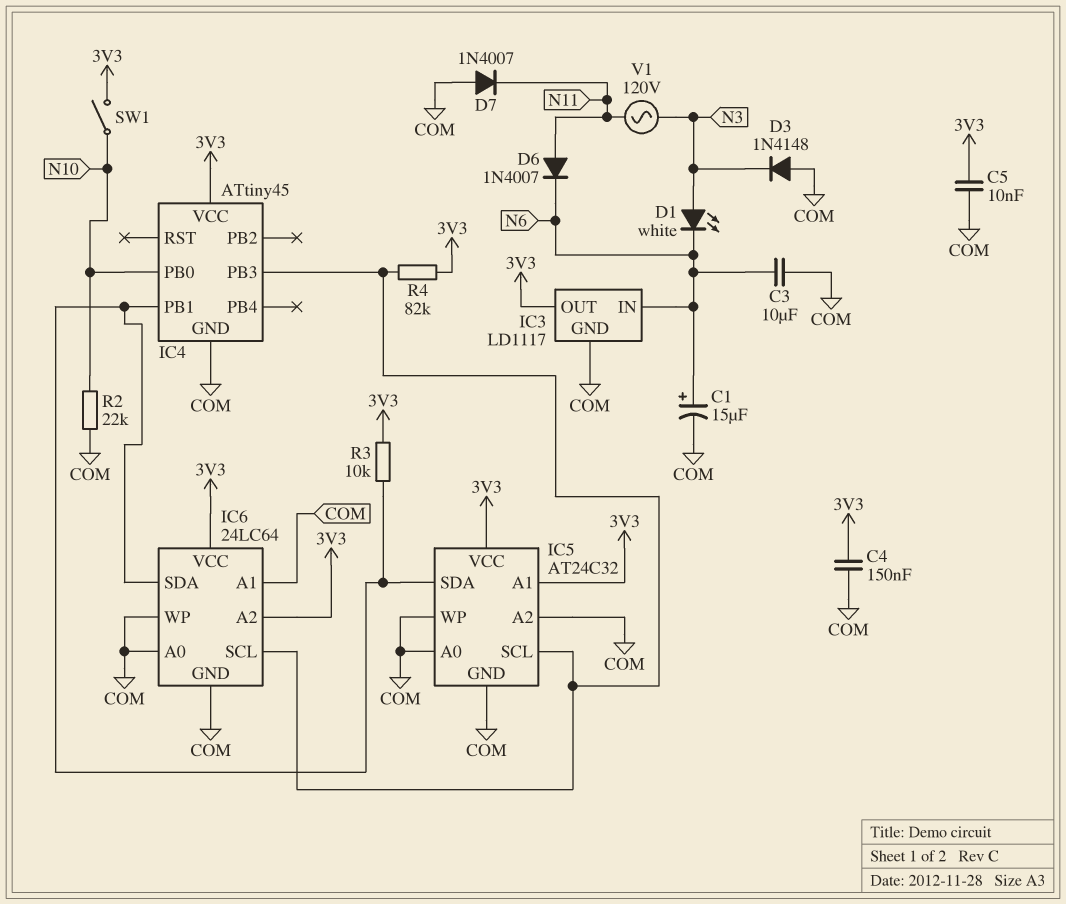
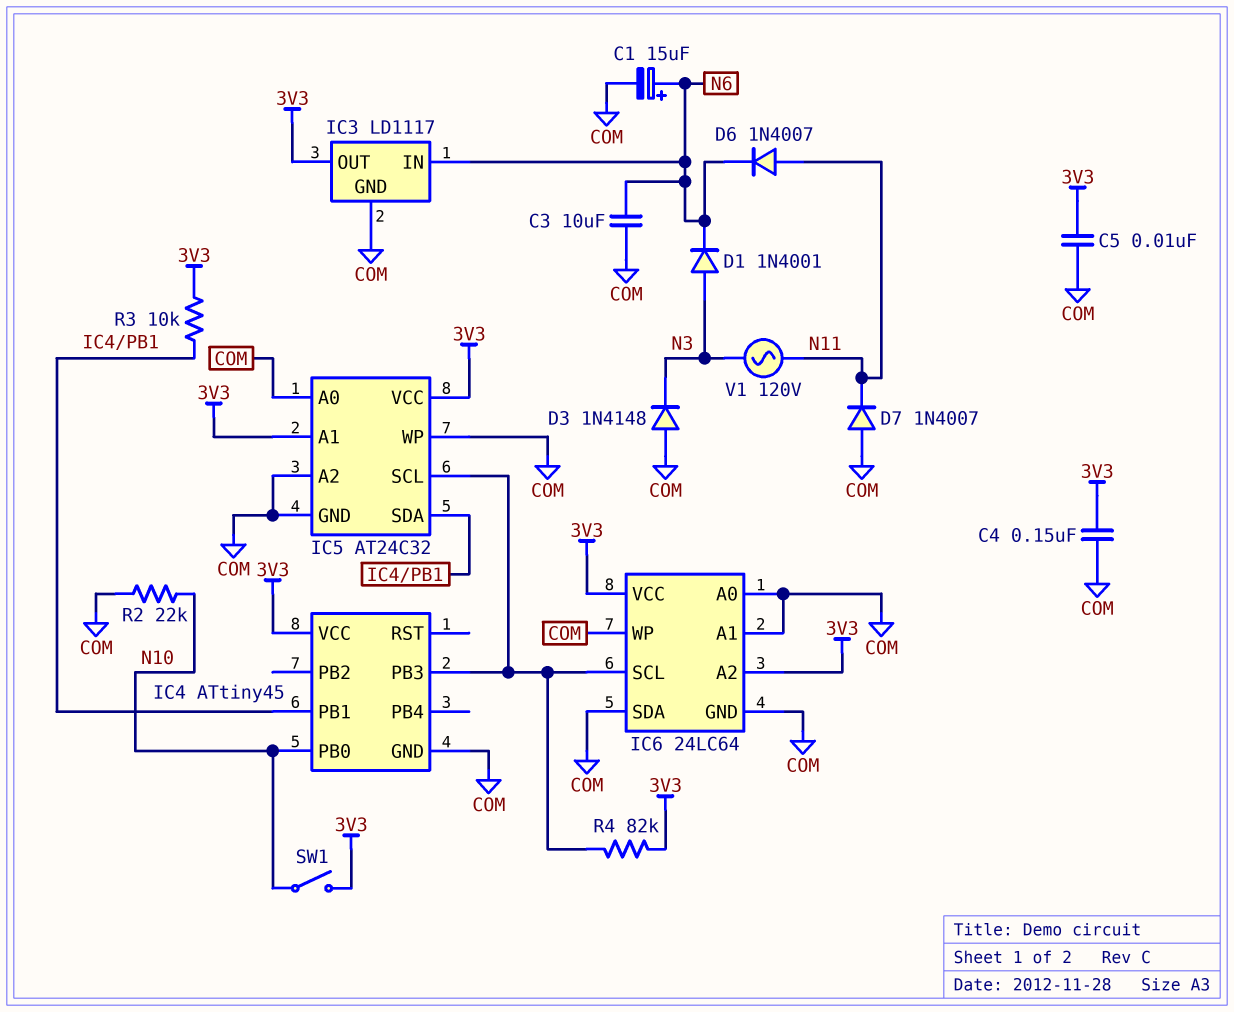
D1: LED white (A N3, K N6) -> diode 1N4001 (A N3, K N6)
IC6 pin SDA: IC4/PB1 -> COM

